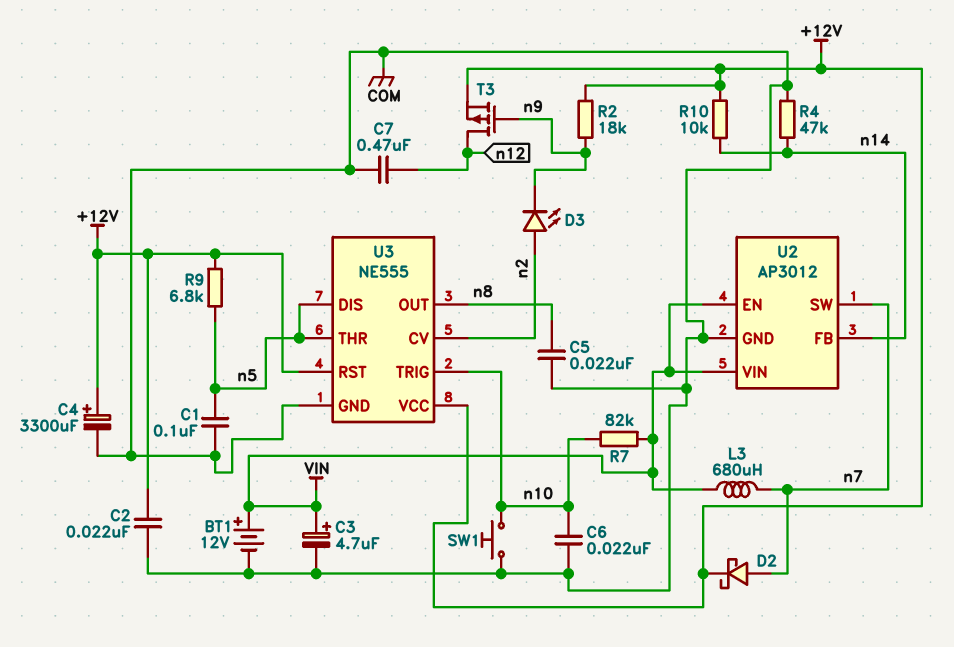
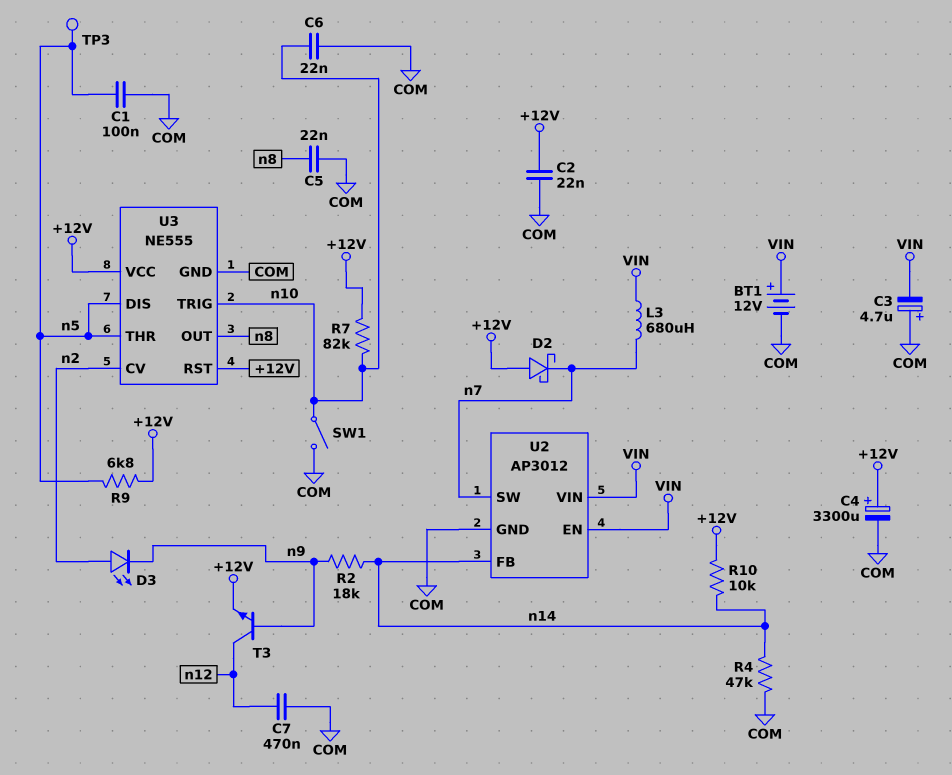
C3: 4.7uF (plus VIN, minus COM) -> 4.7uF (plus COM, minus VIN)
D2: schottky (A n7, K +12V) -> schottky (A +12V, K n7)
R2: 18k (+12V, n9) -> 18k (n9, n14)
R7: 82k (VIN, n10) -> 82k (+12V, n10)
SW1: button (COM, n10) -> switch (COM, n10)
T3: PMOS (G n9, D n12, S +12V) -> NPN (B n9, C n12, E +12V)
TP3: none -> test point (n5)

